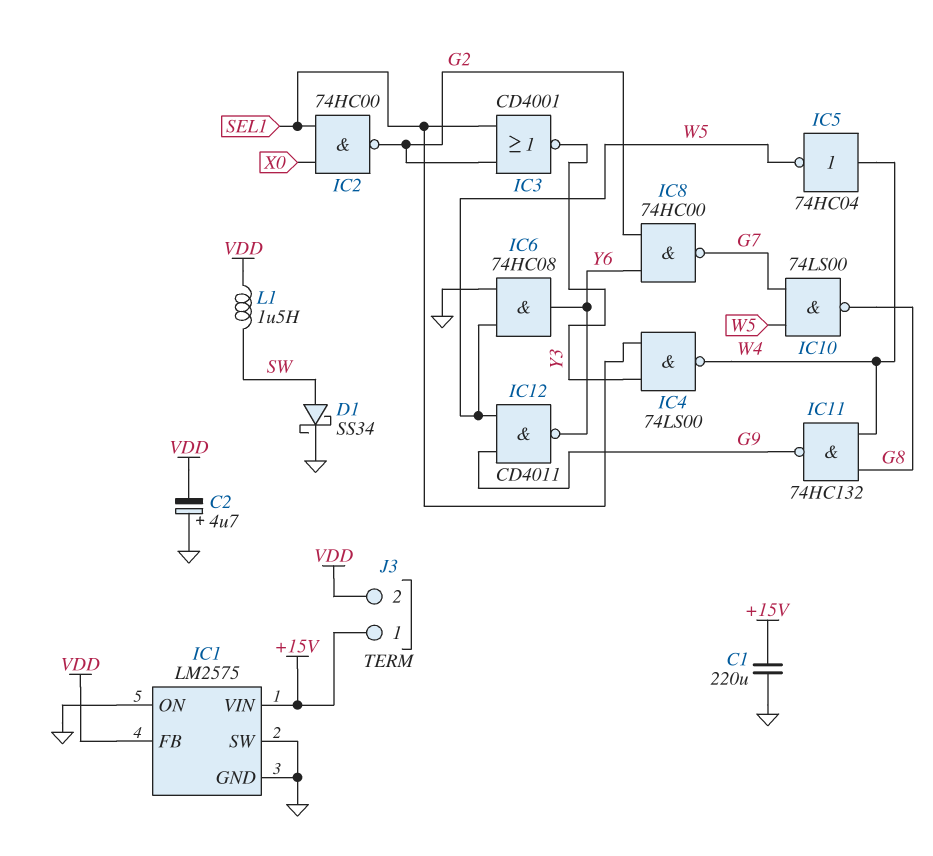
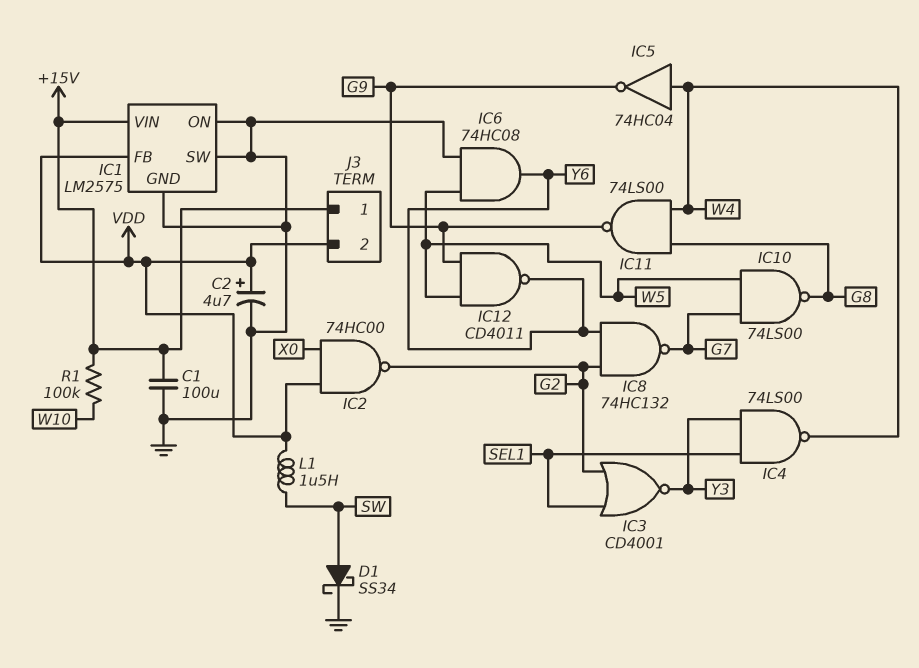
C1: 220uF (+15V, GND) -> 100uF (+15V, GND)
C2: 4.7uF (plus GND, minus VDD) -> 4.7uF (plus VDD, minus GND)
IC2: NAND 74HC00 (in SEL1, in X0, out G2) -> NAND 74HC00 (in VDD, in X0, out G2)
IC5: NOT 74HC04 (in W4, out W5) -> NOT 74HC04 (in W4, out G9)
IC8: NAND 74HC00 (in G2, in Y6, out G7) -> NAND 74HC132 (in G2, in Y6, out G7)
IC11: NAND 74HC132 (in G8, in W4, out G9) -> NAND 74LS00 (in G8, in W4, out G9)
R1: none -> 100k (+15V, W10)

